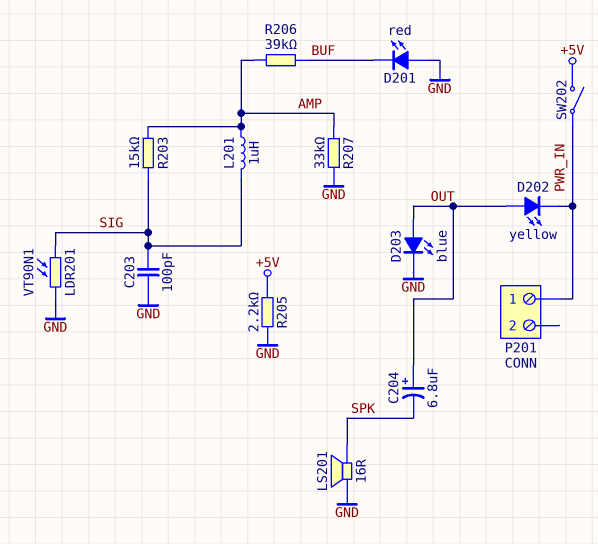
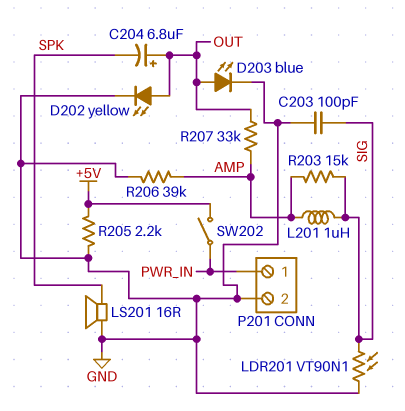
D201: LED red (A GND, K BUF) -> none
D202: LED yellow (A OUT, K PWR_IN) -> LED yellow (A OUT, K GND)
P201 pin 2: none -> GND
R206: 39k (AMP, BUF) -> 39k (AMP, GND)
R207: 33k (AMP, GND) -> 33k (AMP, OUT)

